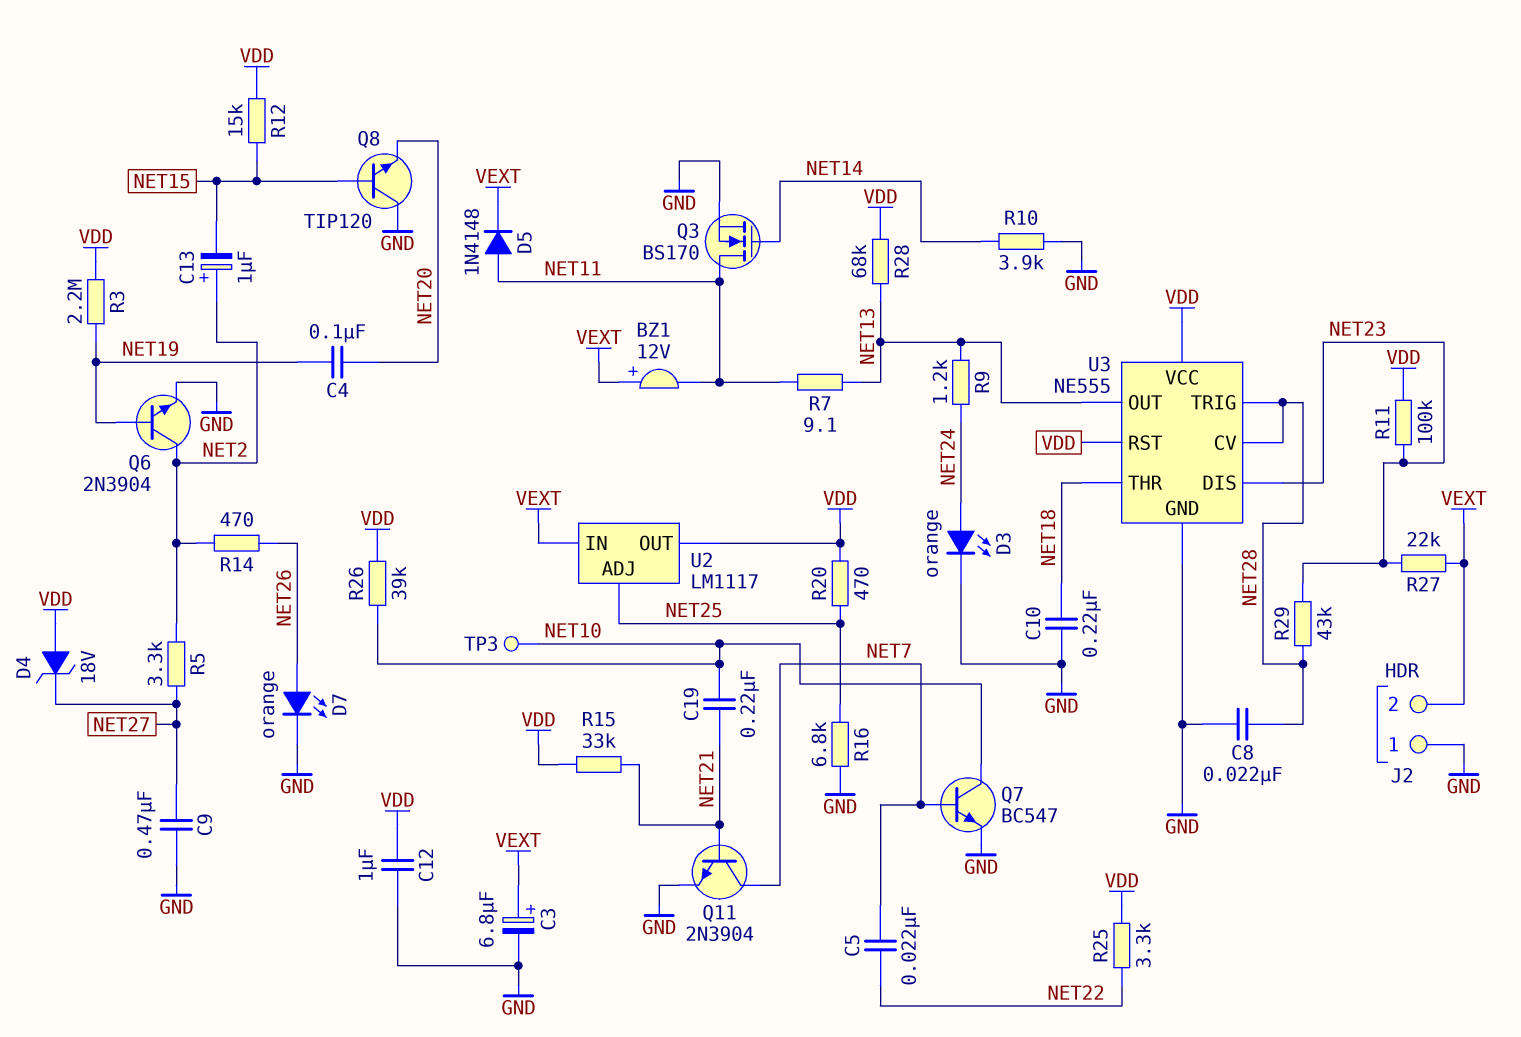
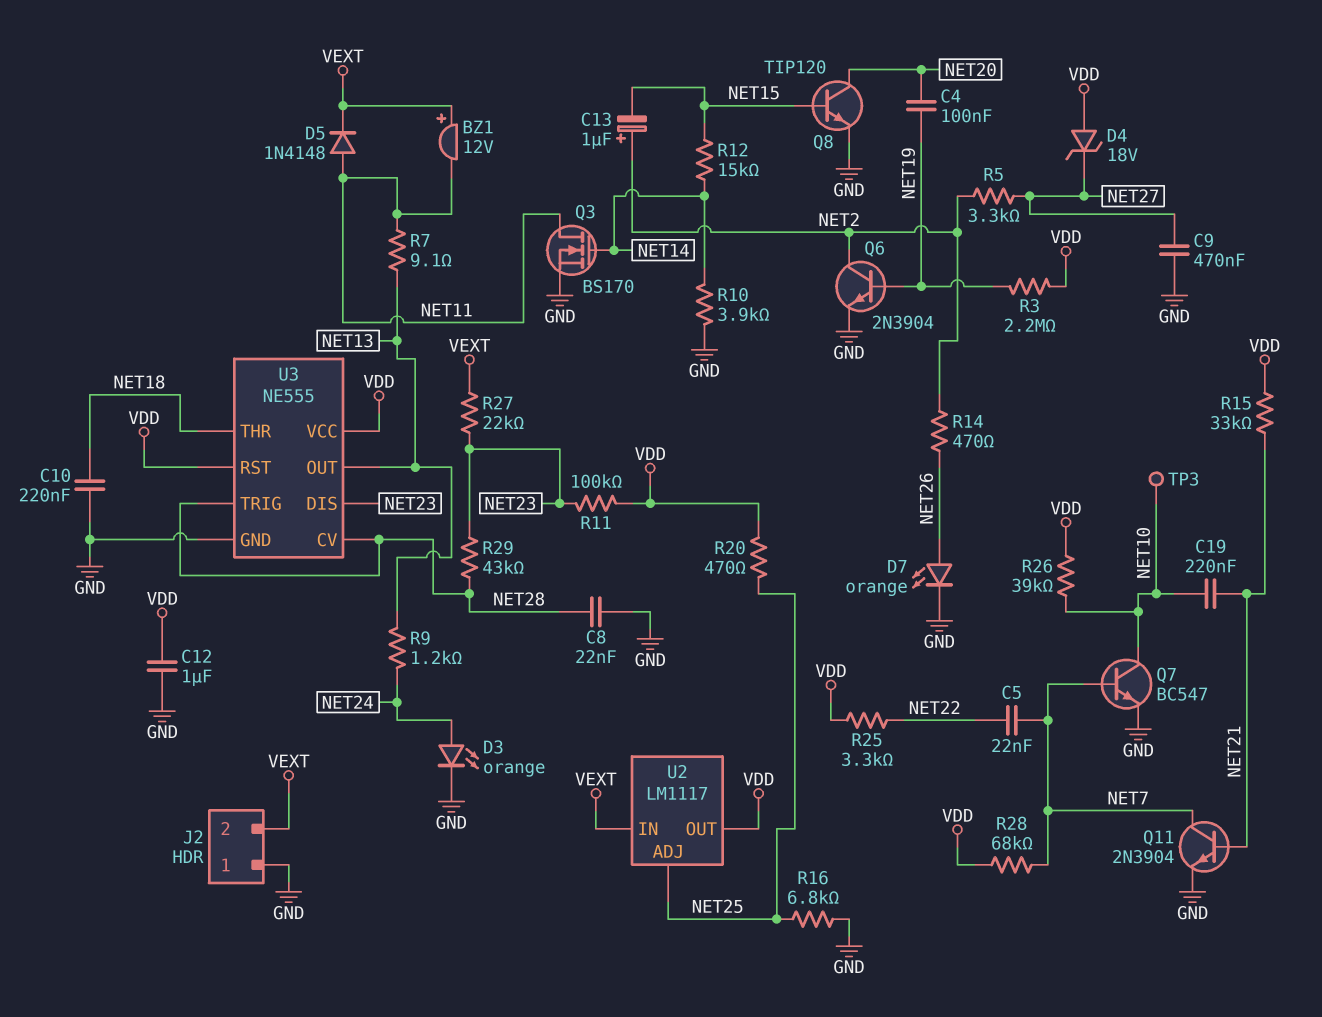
C3: 6.8uF (plus VEXT, minus GND) -> none
Q8: NPN TIP120 (B NET15, C GND, E NET20) -> NPN TIP120 (B NET15, C NET20, E GND)
R12: 15k (NET15, VDD) -> 15k (NET14, NET15)
R28: 68k (NET13, VDD) -> 68k (NET7, VDD)

